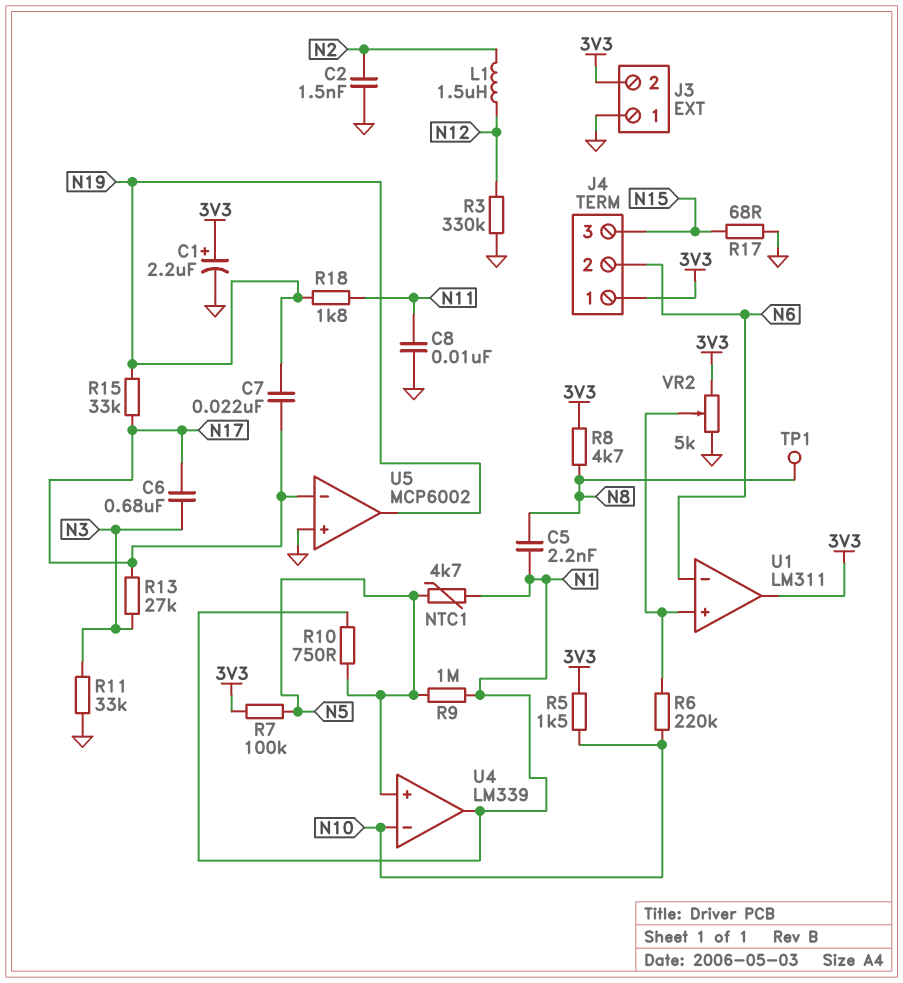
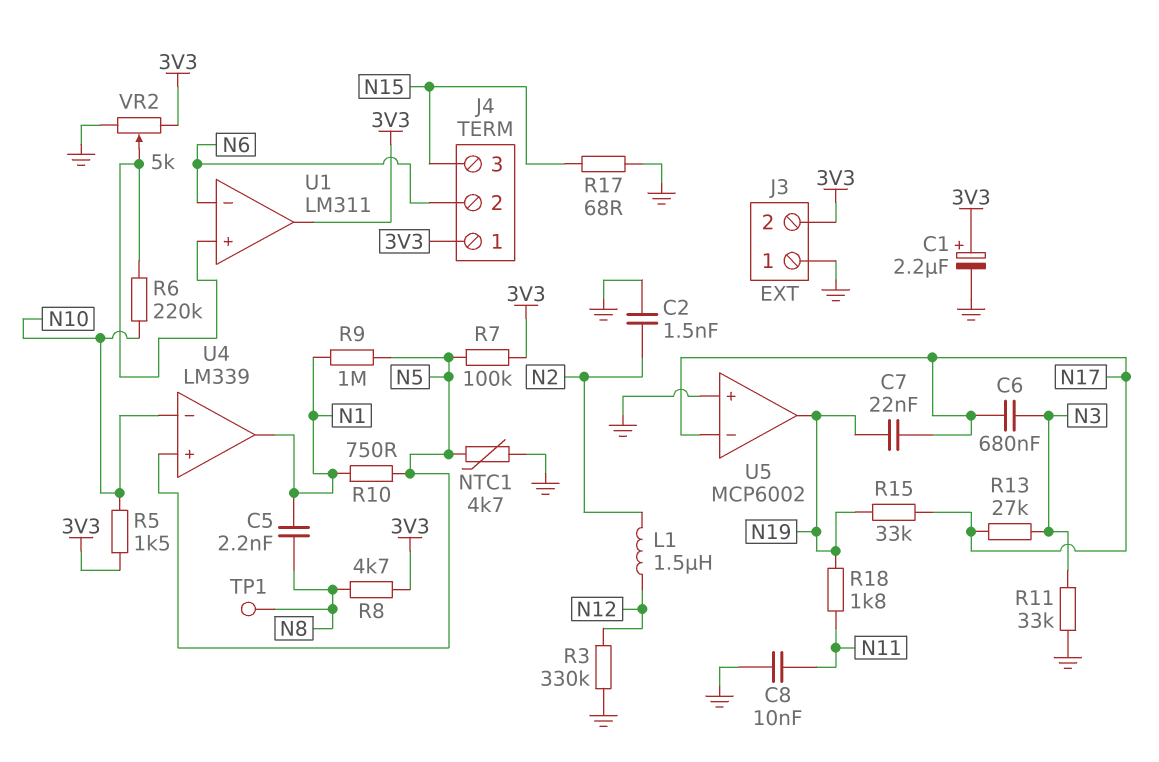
NTC1: 4.7k (N1, N5) -> 4.7k (GND, N5)

